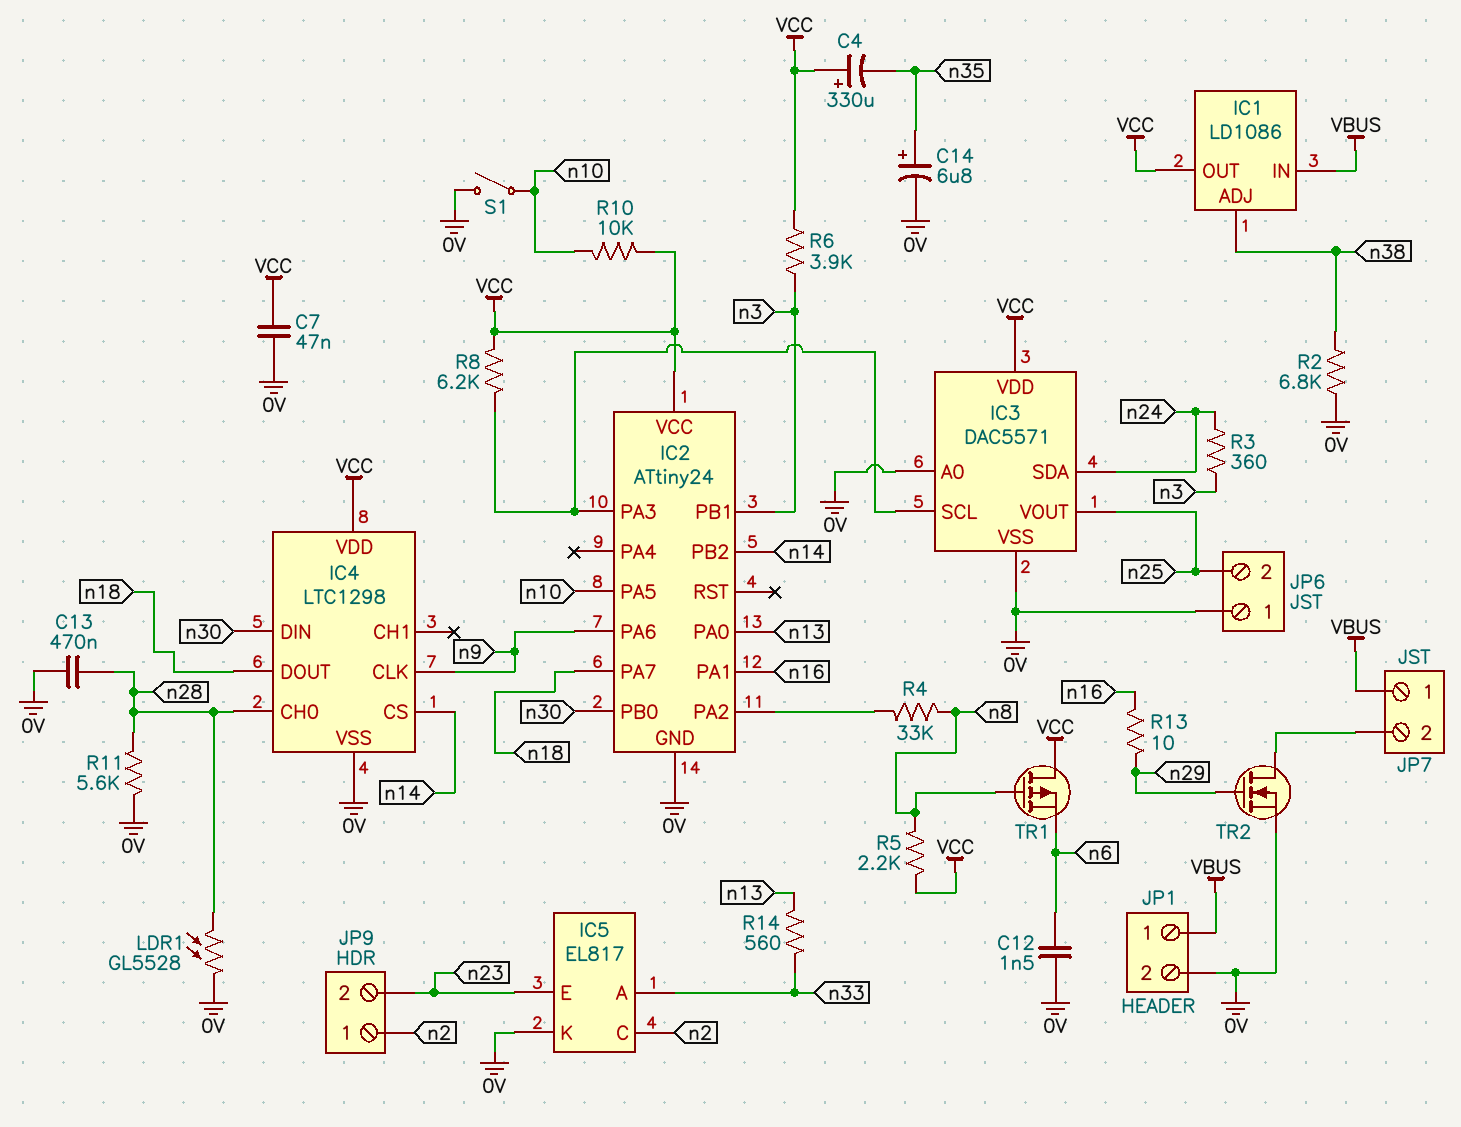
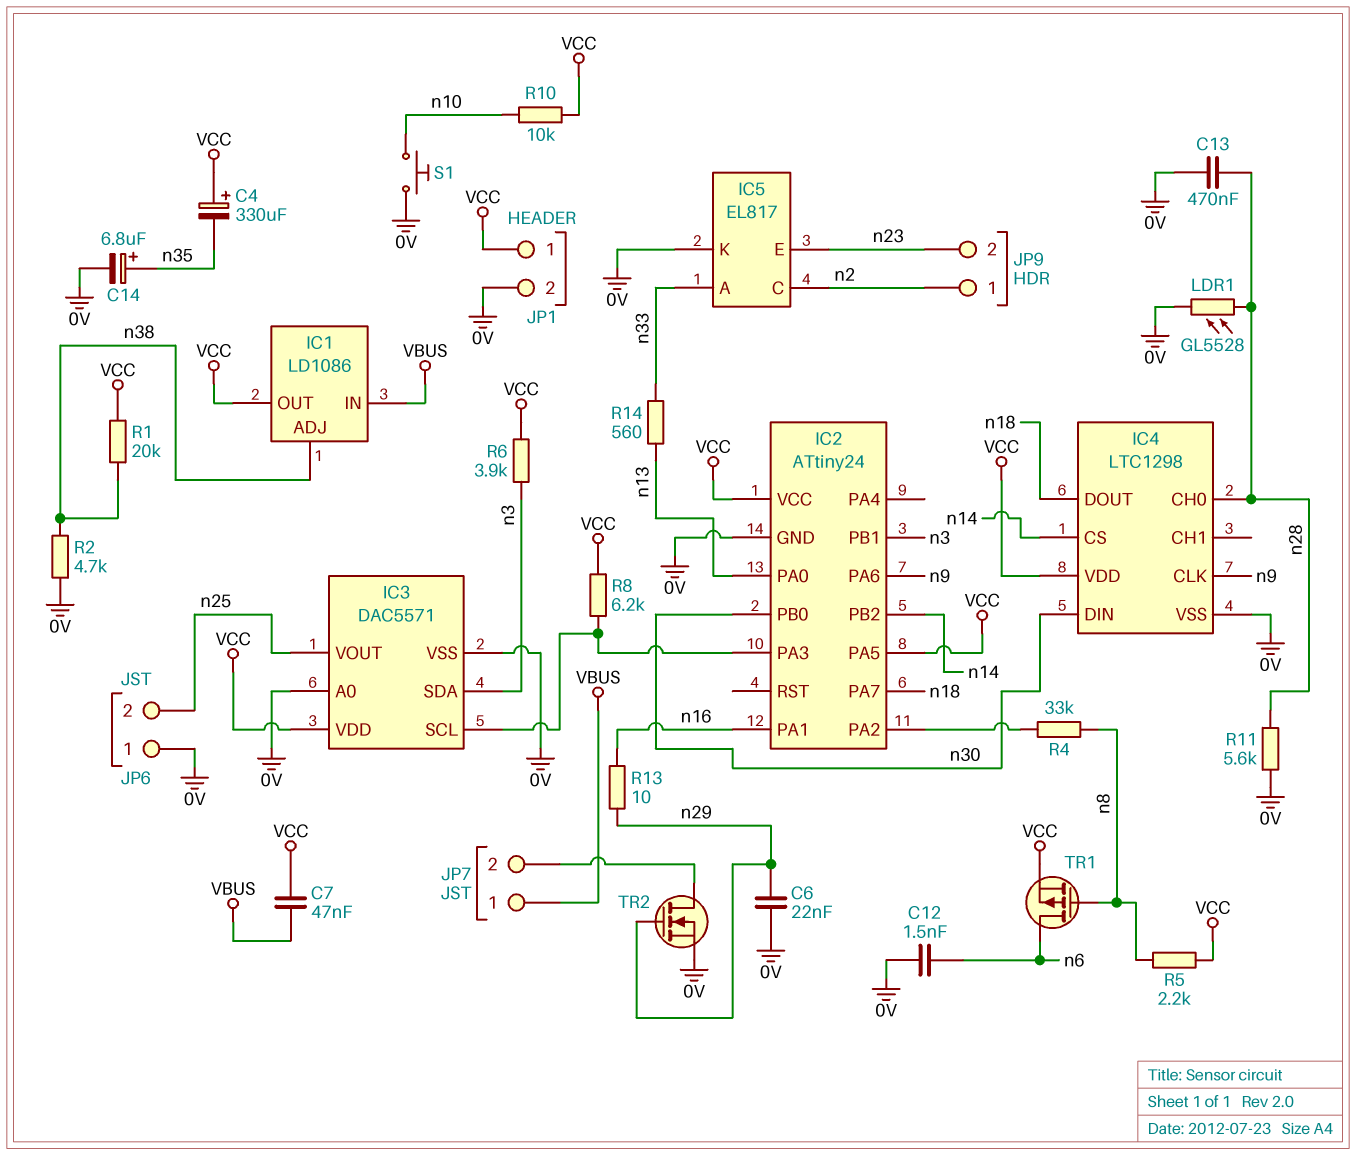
C6: none -> 22nF (0V, n29)
C7: 47nF (0V, VCC) -> 47nF (VBUS, VCC)
IC2 pin PA5: n10 -> VCC
IC3 pin SDA: n24 -> n3
JP1 pin 1: VBUS -> VCC
R1: none -> 20k (VCC, n38)
R2: 6.8k (0V, n38) -> 4.7k (0V, n38)
R3: 360 (n3, n24) -> none
S1: switch (0V, n10) -> button (0V, n10)
TR1: PMOS (G n8, D VCC, S n6) -> PMOS (G n8, D n6, S VCC)

